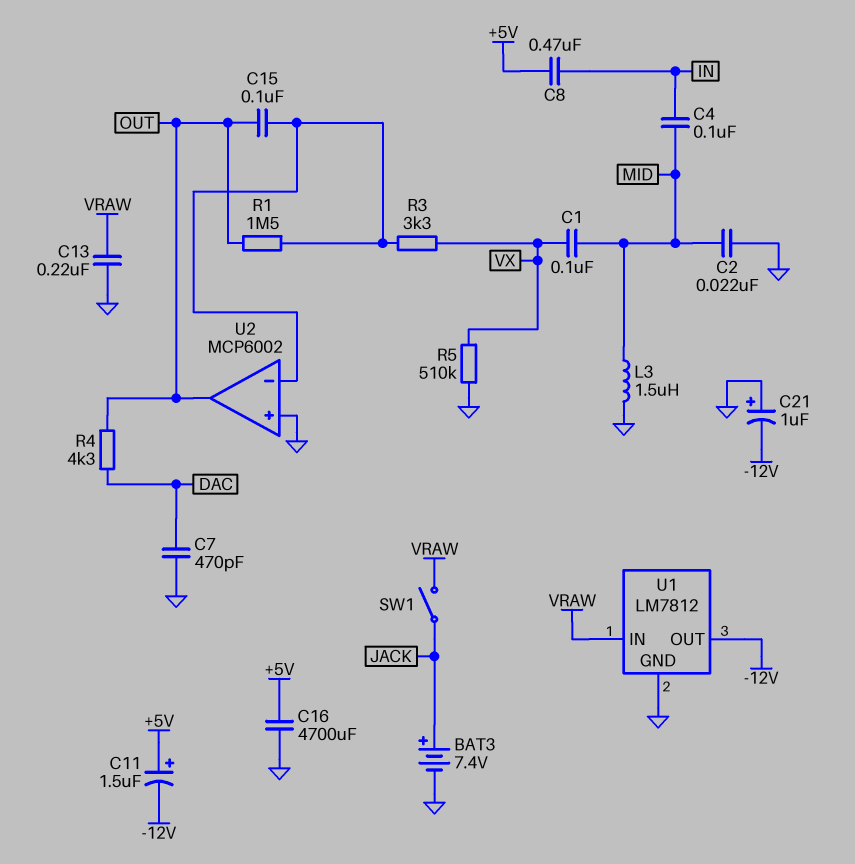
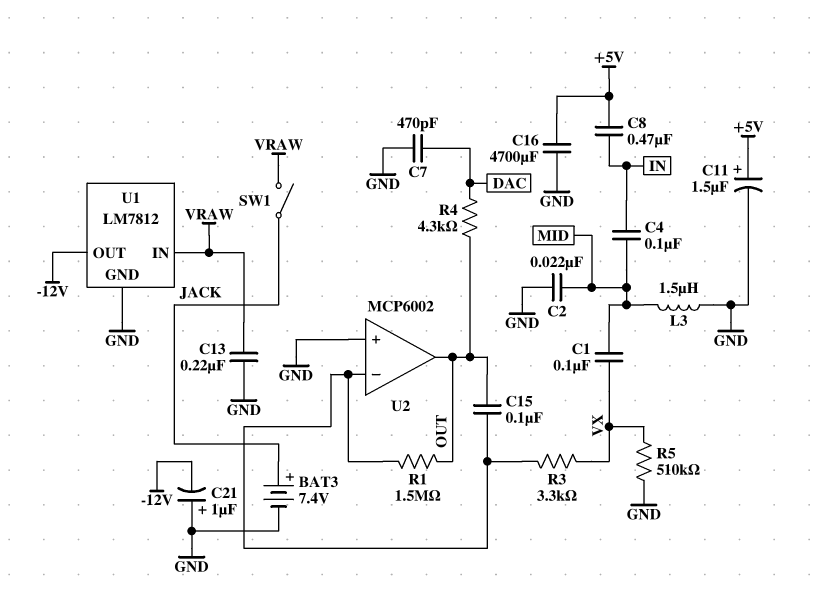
C11: 1.5uF (plus +5V, minus -12V) -> 1.5uF (plus +5V, minus GND)

